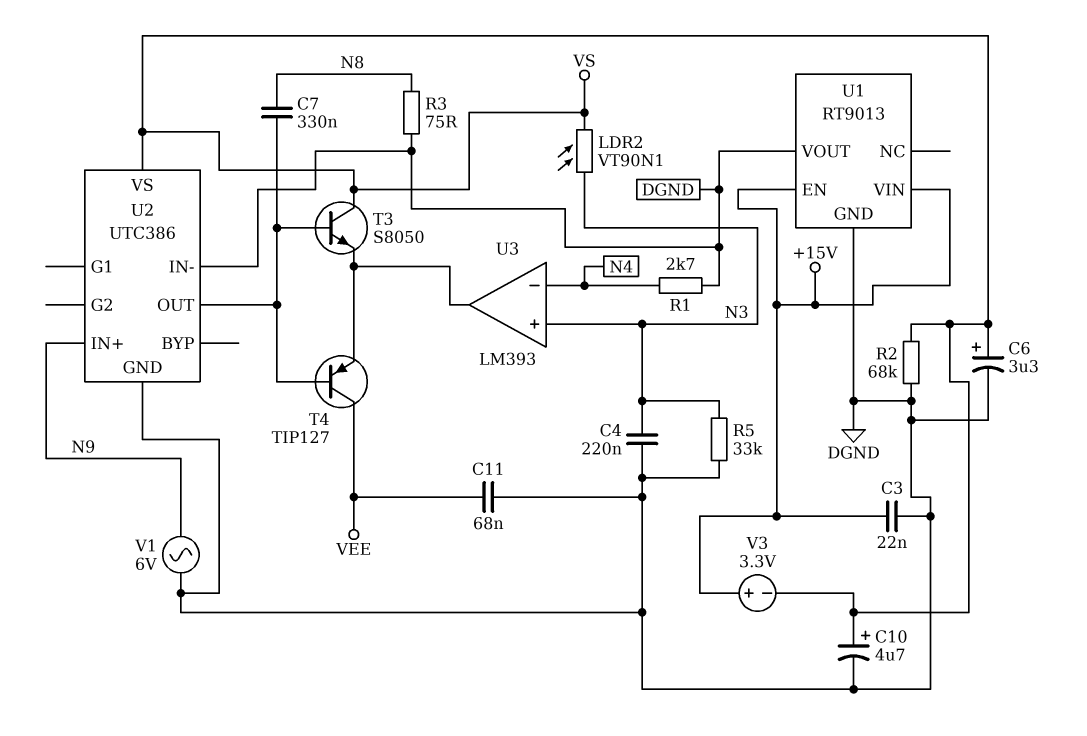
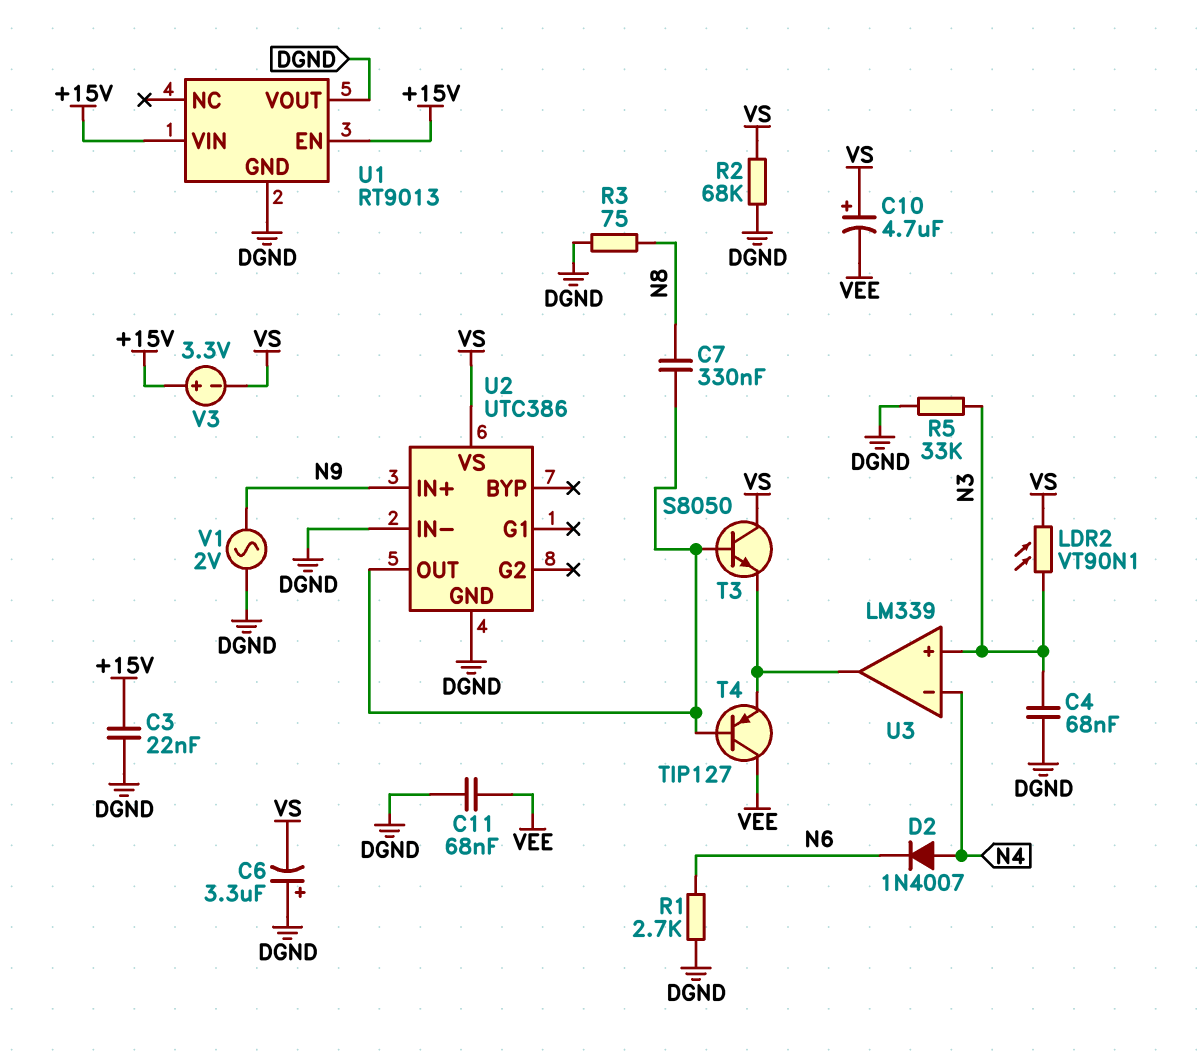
C4: 220nF (DGND, N3) -> 68nF (DGND, N3)
C6: 3.3uF (plus VS, minus DGND) -> 3.3uF (plus DGND, minus VS)
C10: 4.7uF (plus VS, minus DGND) -> 4.7uF (plus VS, minus VEE)
D2: none -> diode 1N4007 (A N4, K N6)
R1: 2.7k (DGND, N4) -> 2.7k (DGND, N6)
U3: LM393 -> LM339
V1: AC 6V (DGND, N9) -> AC 2V (DGND, N9)

